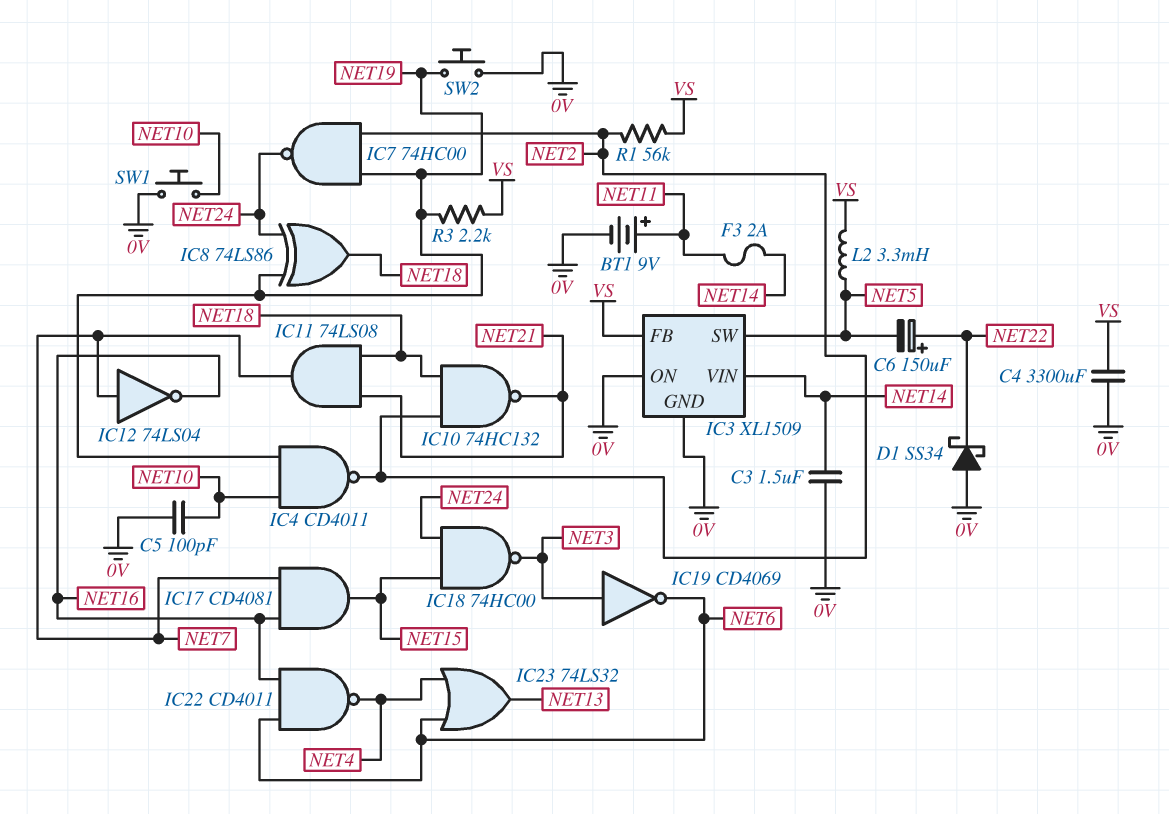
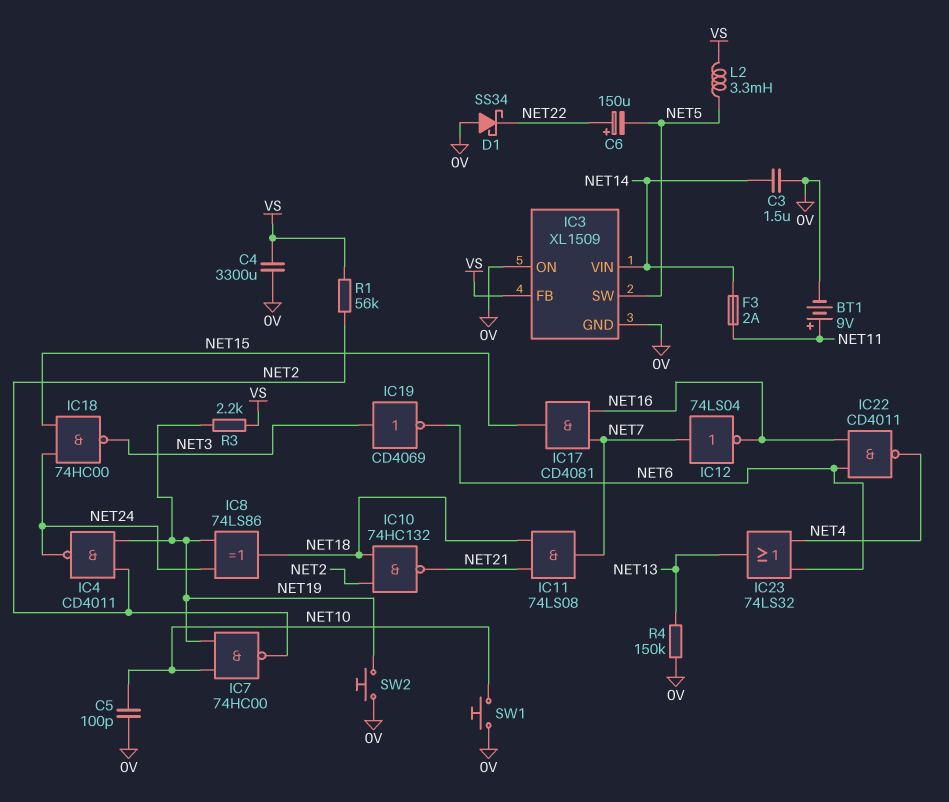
IC4: NAND CD4011 (in NET10, in NET19, out NET2) -> NAND CD4011 (in NET2, in NET19, out NET24)
IC7: NAND 74HC00 (in NET2, in NET19, out NET24) -> NAND 74HC00 (in NET10, in NET19, out NET2)
R4: none -> 150k (0V, NET13)

